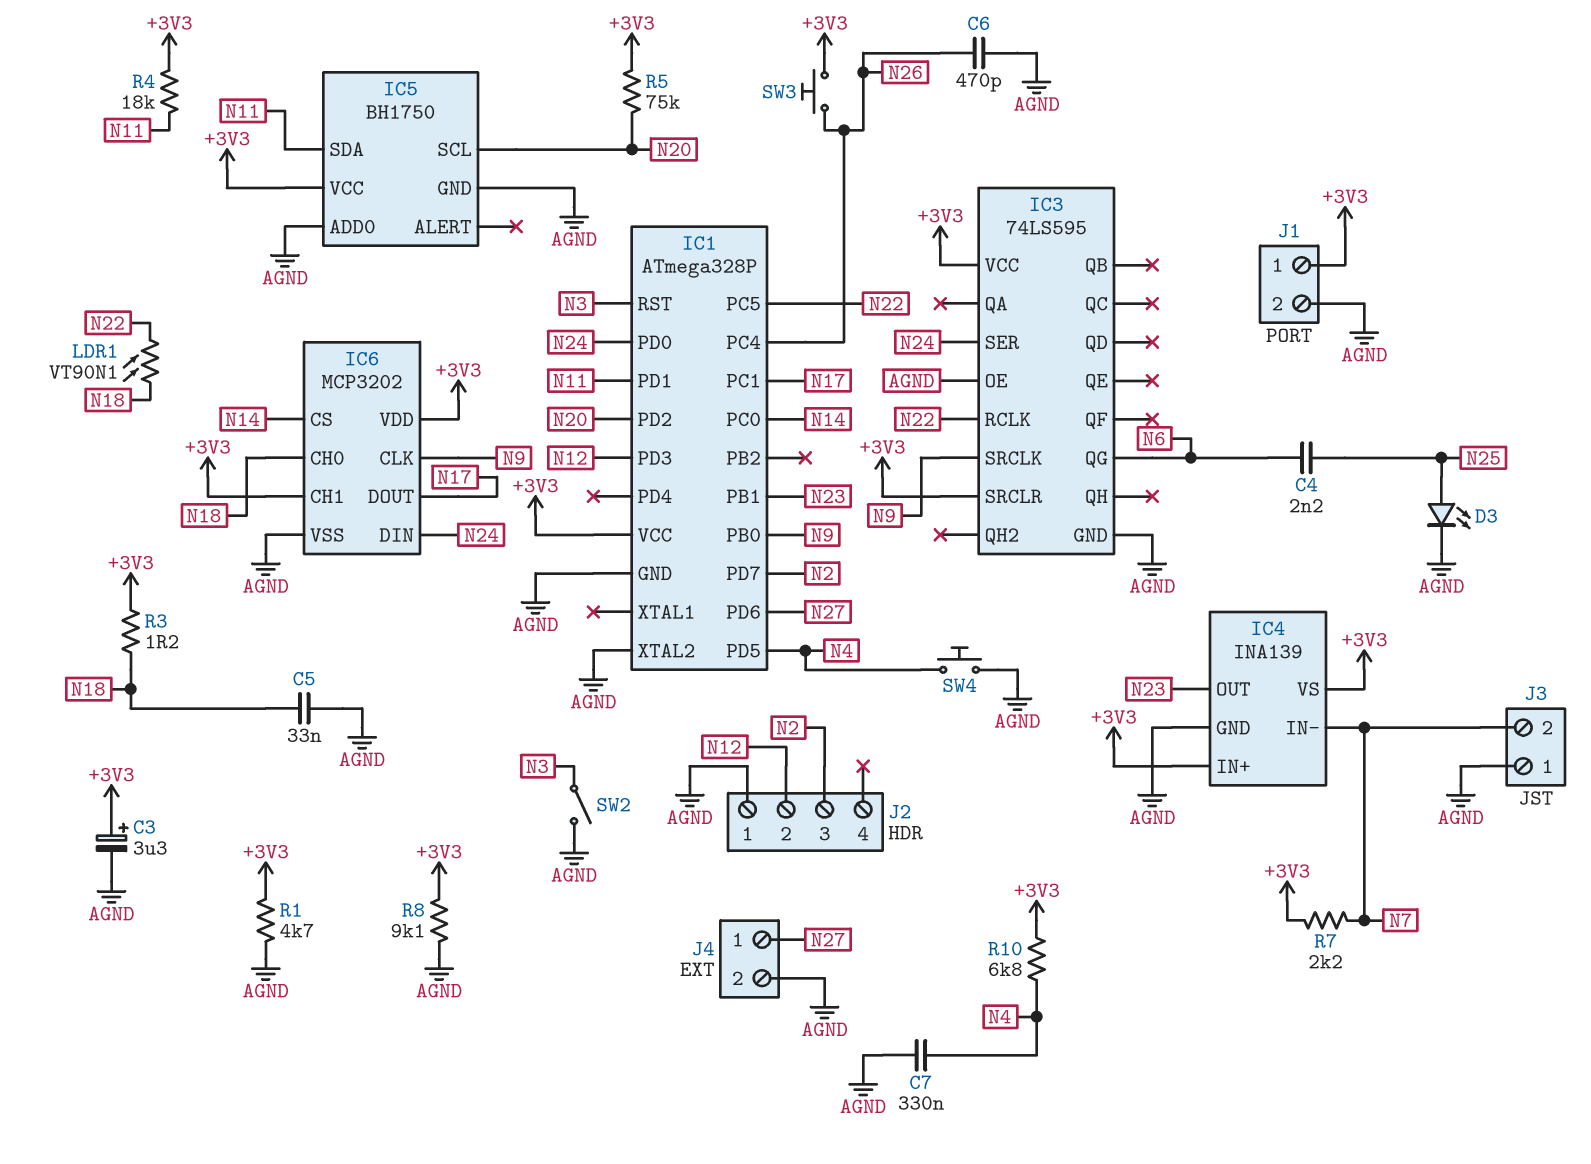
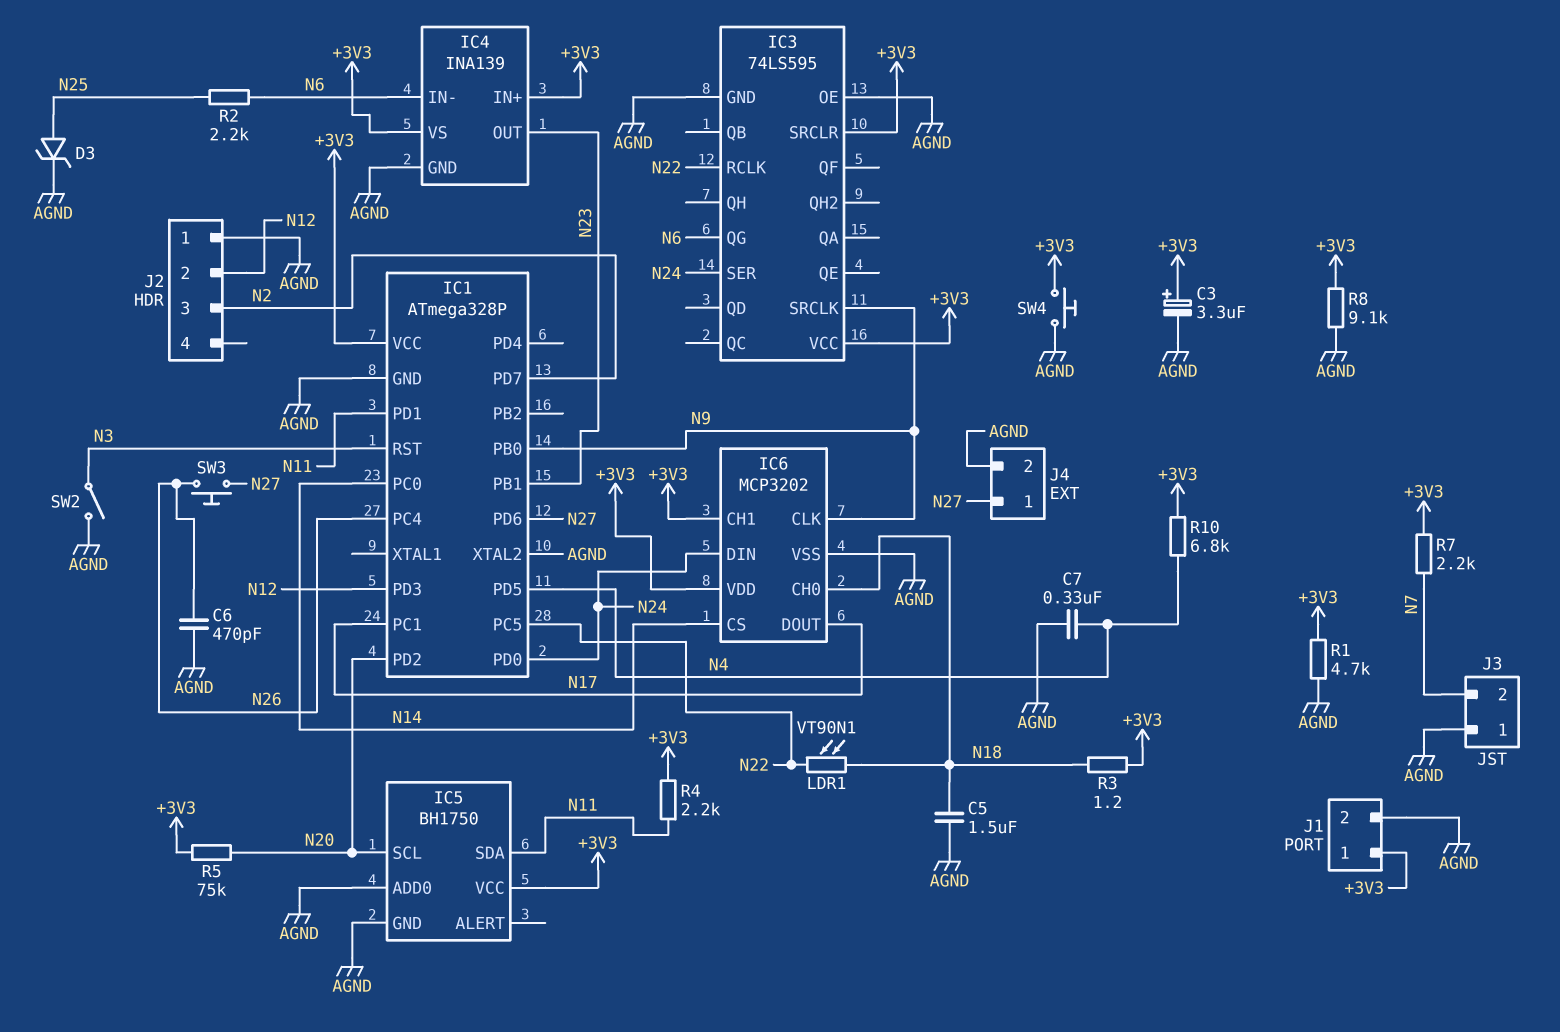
C4: 2.2nF (N6, N25) -> none
C5: 33nF (AGND, N18) -> 1.5uF (AGND, N18)
D3: LED (A N25, K AGND) -> zener (A N25, K AGND)
IC4 pin IN-: N7 -> N6
R2: none -> 2.2k (N6, N25)
R4: 18k (+3V3, N11) -> 2.2k (+3V3, N11)
SW3: button (+3V3, N26) -> button (N26, N27)
SW4: button (AGND, N4) -> button (+3V3, AGND)

